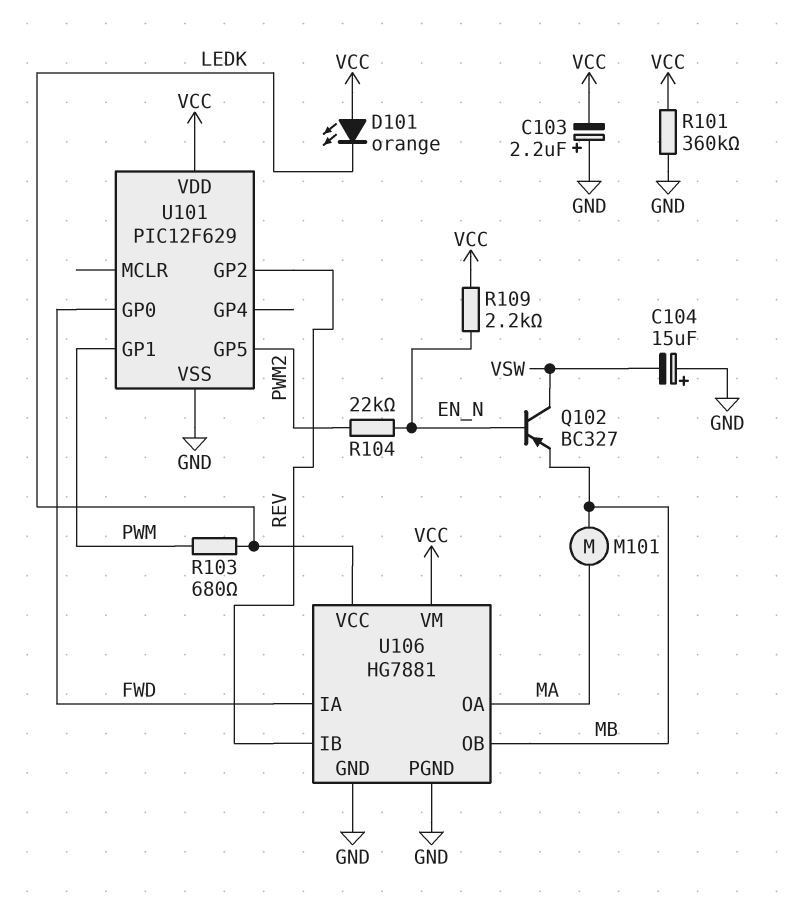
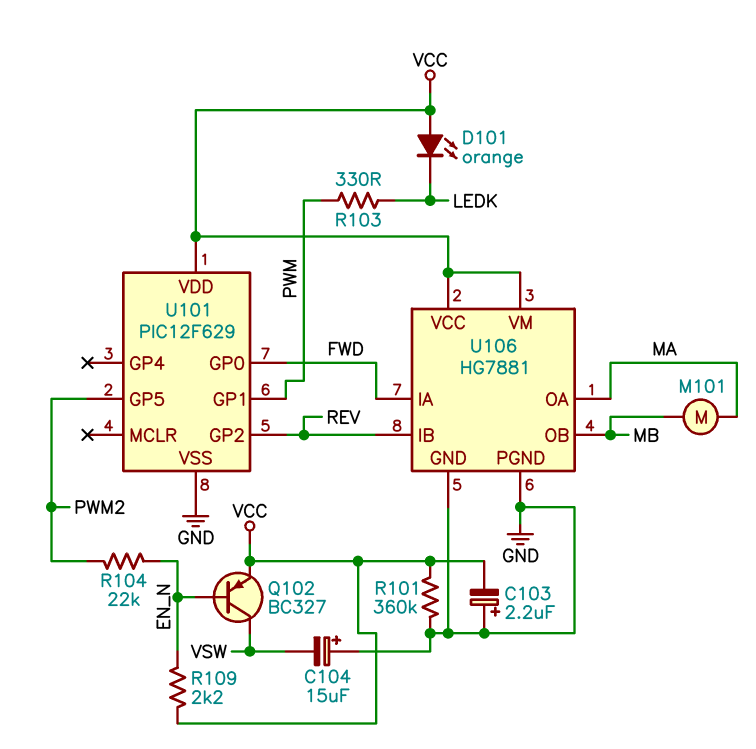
Q102: PNP BC327 (B EN_N, C VSW, E MB) -> PNP BC327 (B EN_N, C VSW, E VCC)
R103: 680 (LEDK, PWM) -> 330 (LEDK, PWM)
U106 pin VCC: LEDK -> VCC

